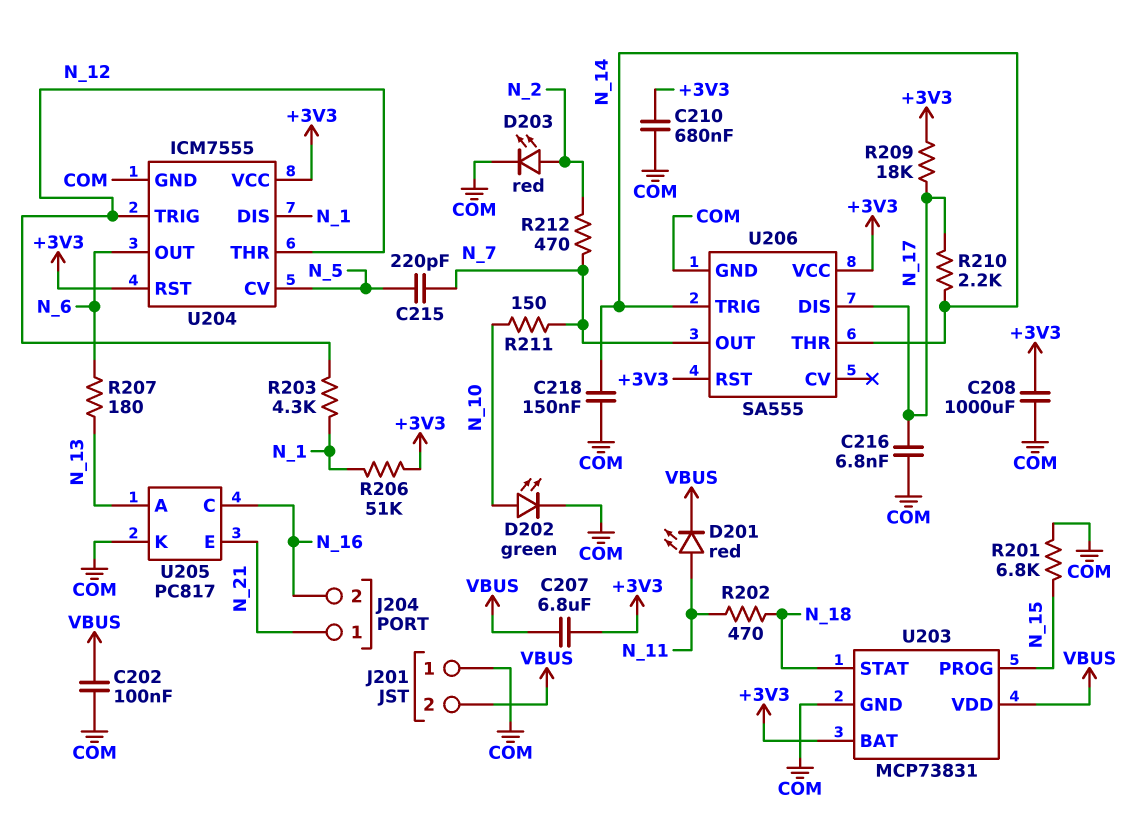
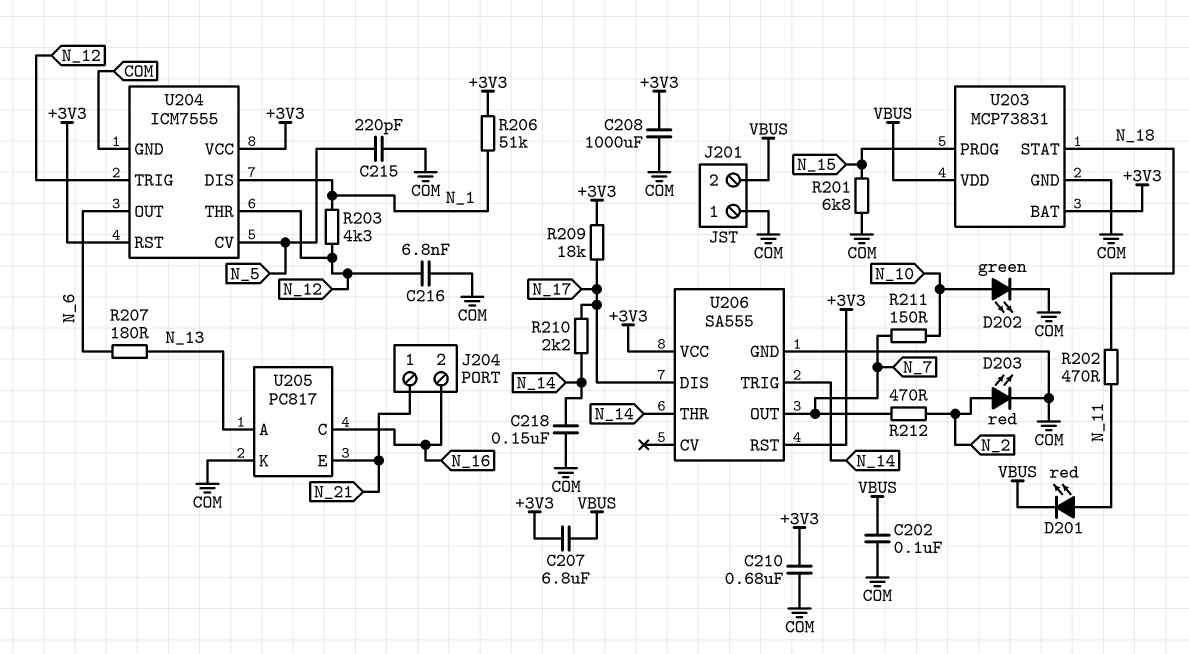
C215: 220pF (N_5, N_7) -> 220pF (COM, N_5)
C216: 6.8nF (COM, N_17) -> 6.8nF (COM, N_12)

